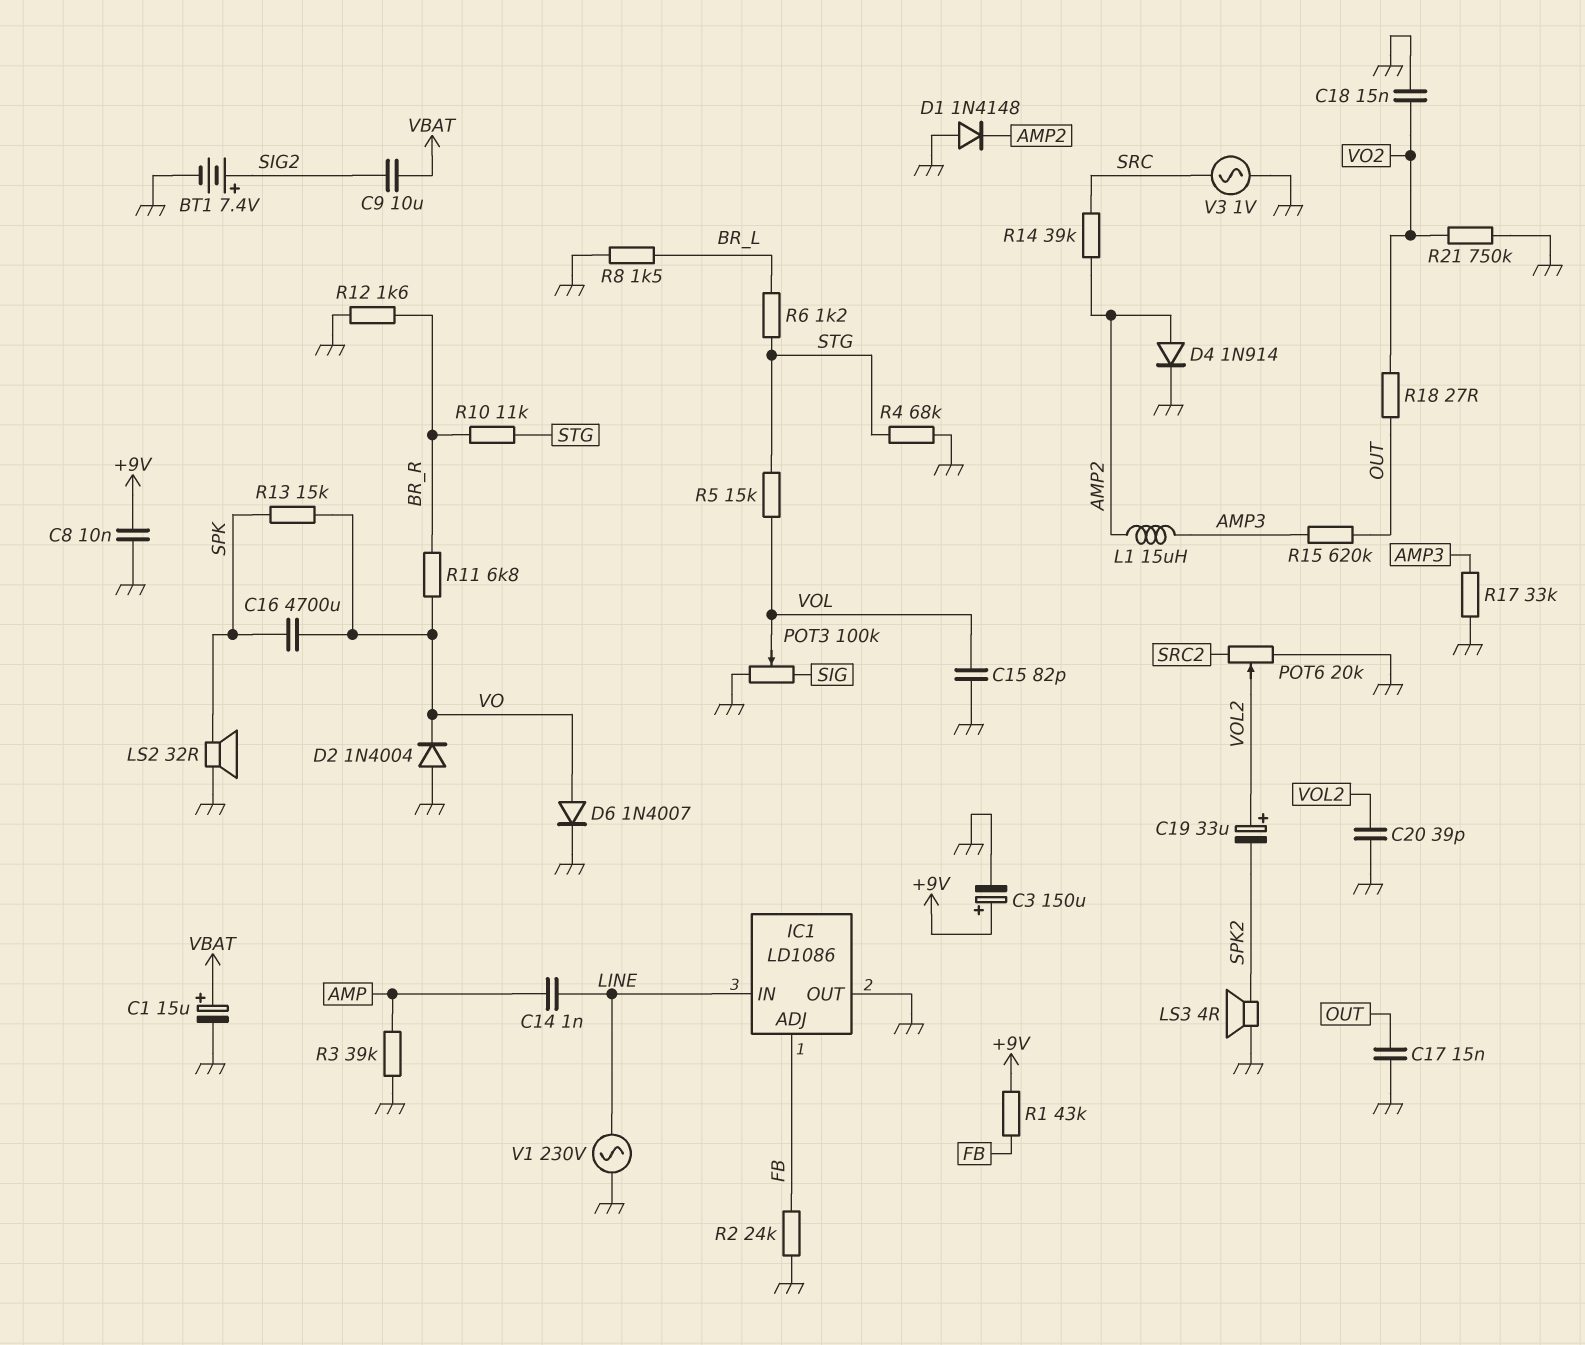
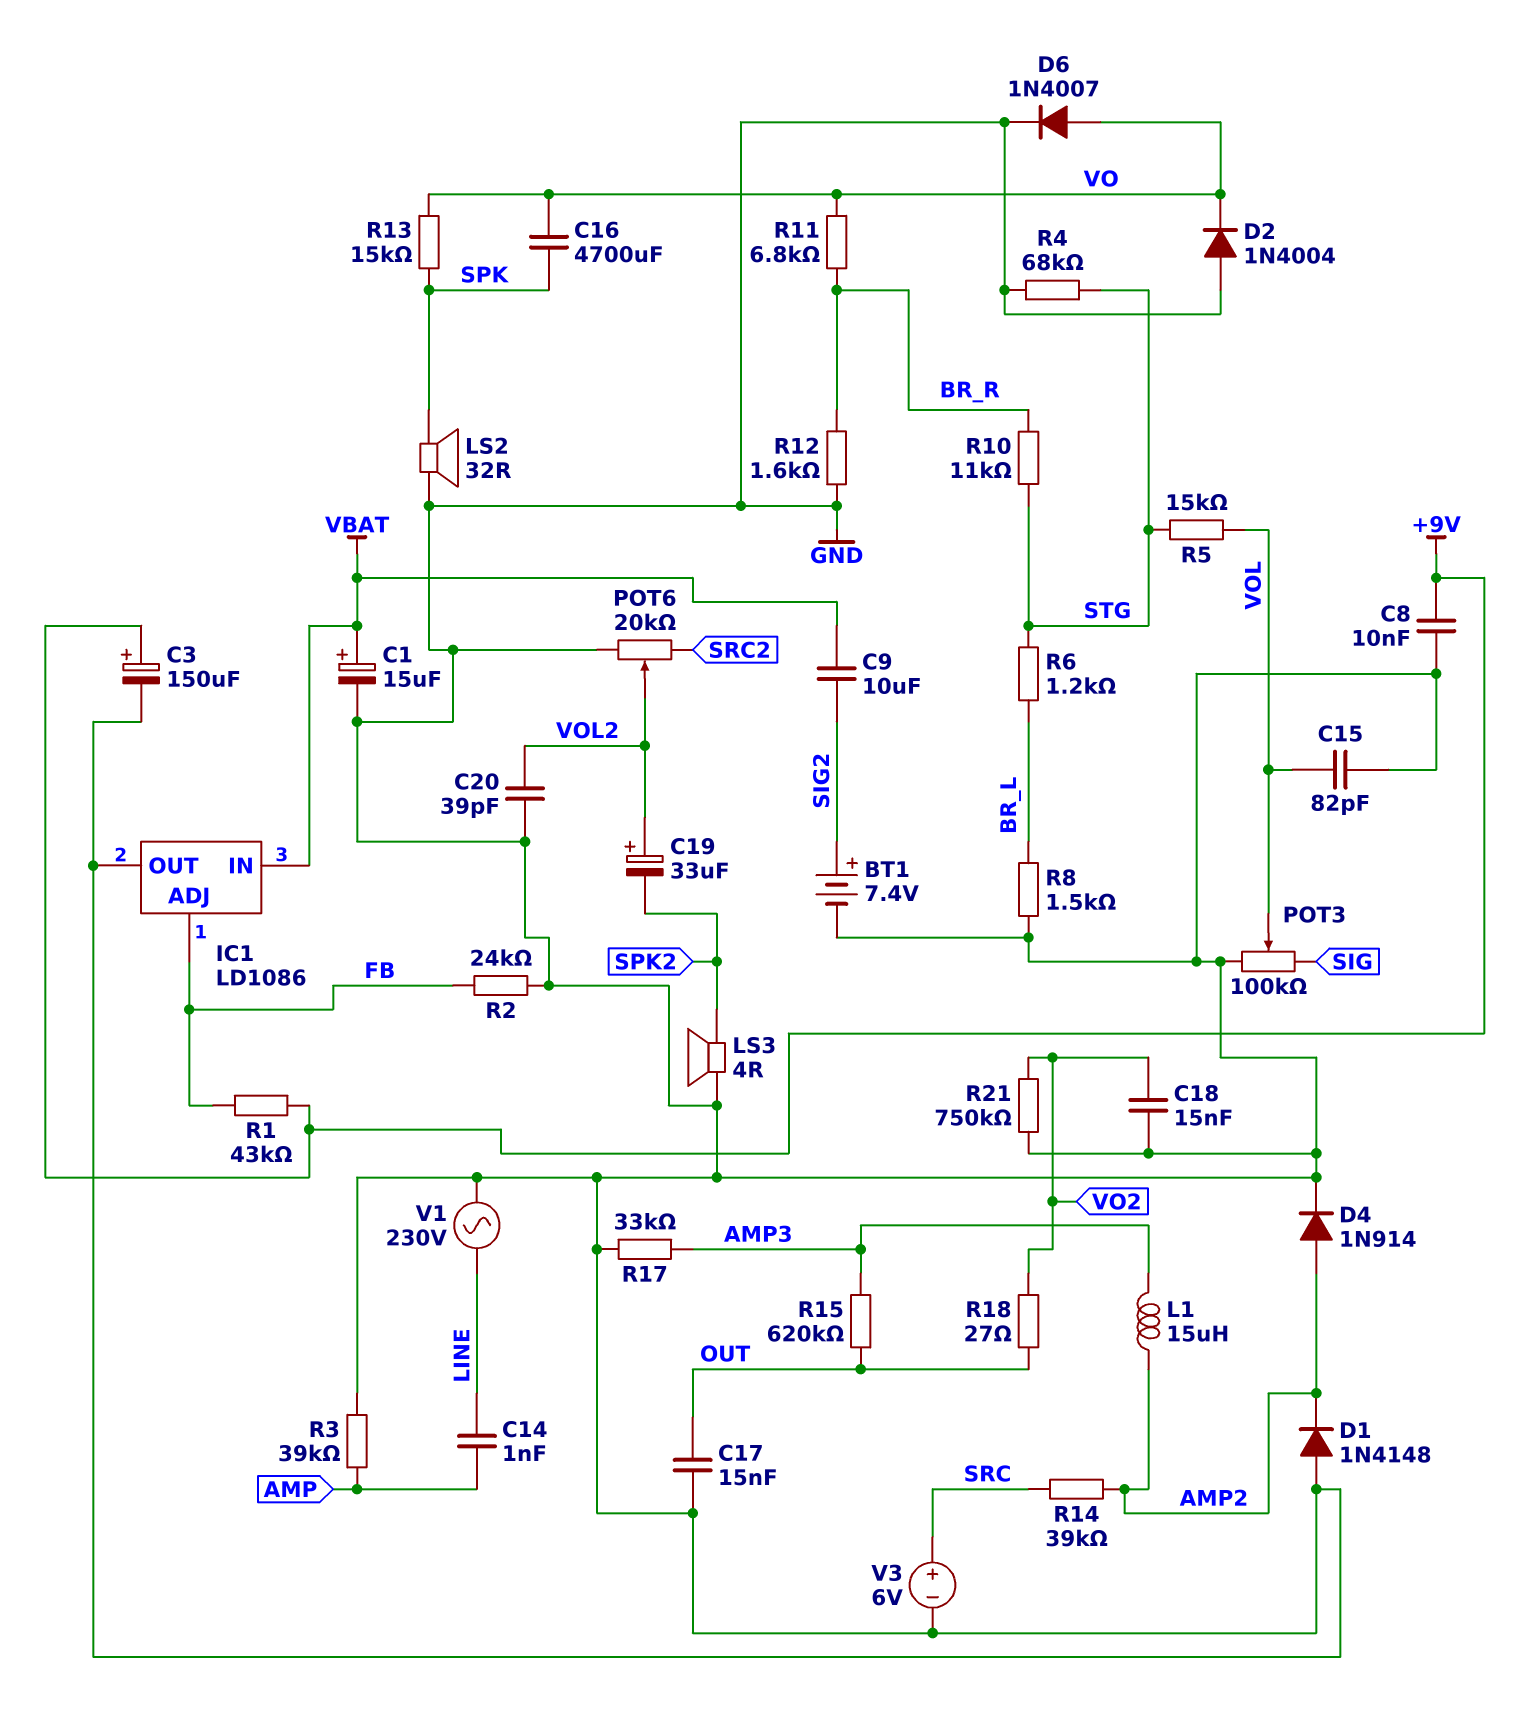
IC1 pin IN: LINE -> VBAT
V3: AC 1V (GND, SRC) -> 6V (plus SRC, minus GND)

